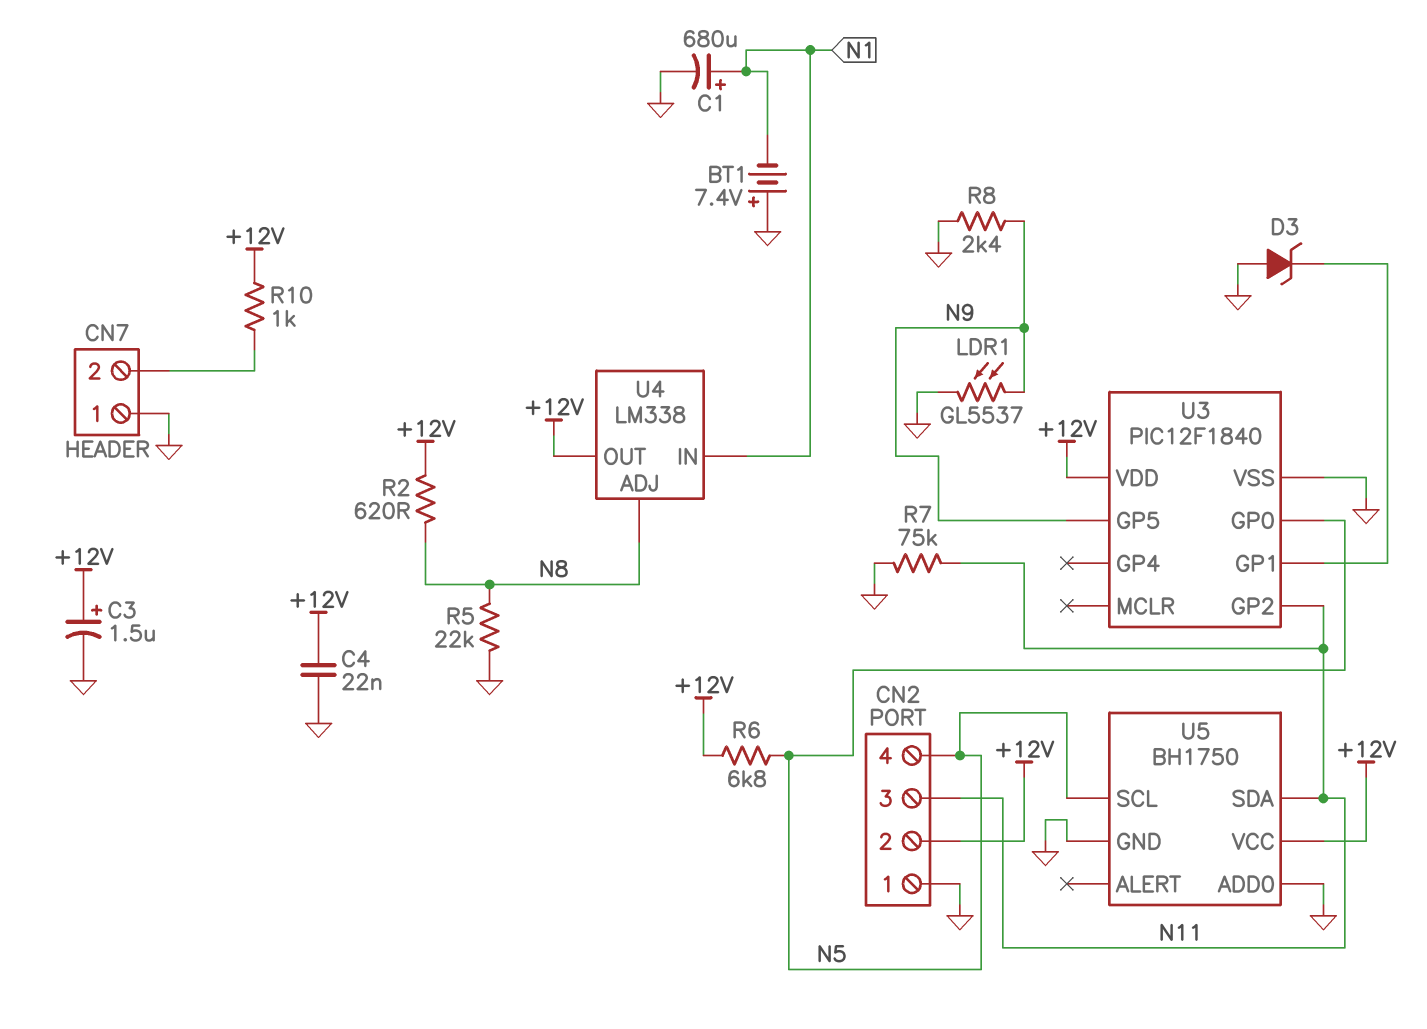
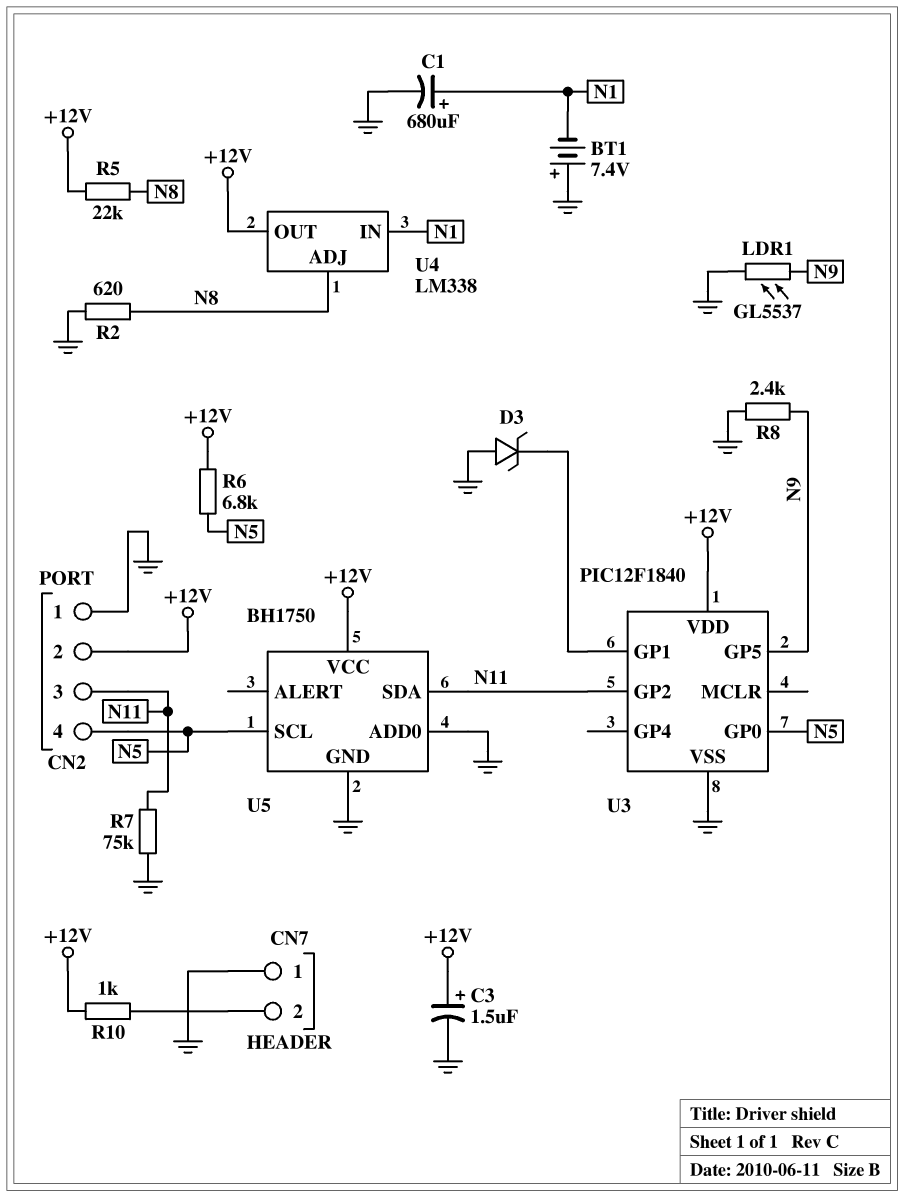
C4: 22nF (+12V, GND) -> none
R2: 620 (+12V, N8) -> 620 (GND, N8)
R5: 22k (GND, N8) -> 22k (+12V, N8)

